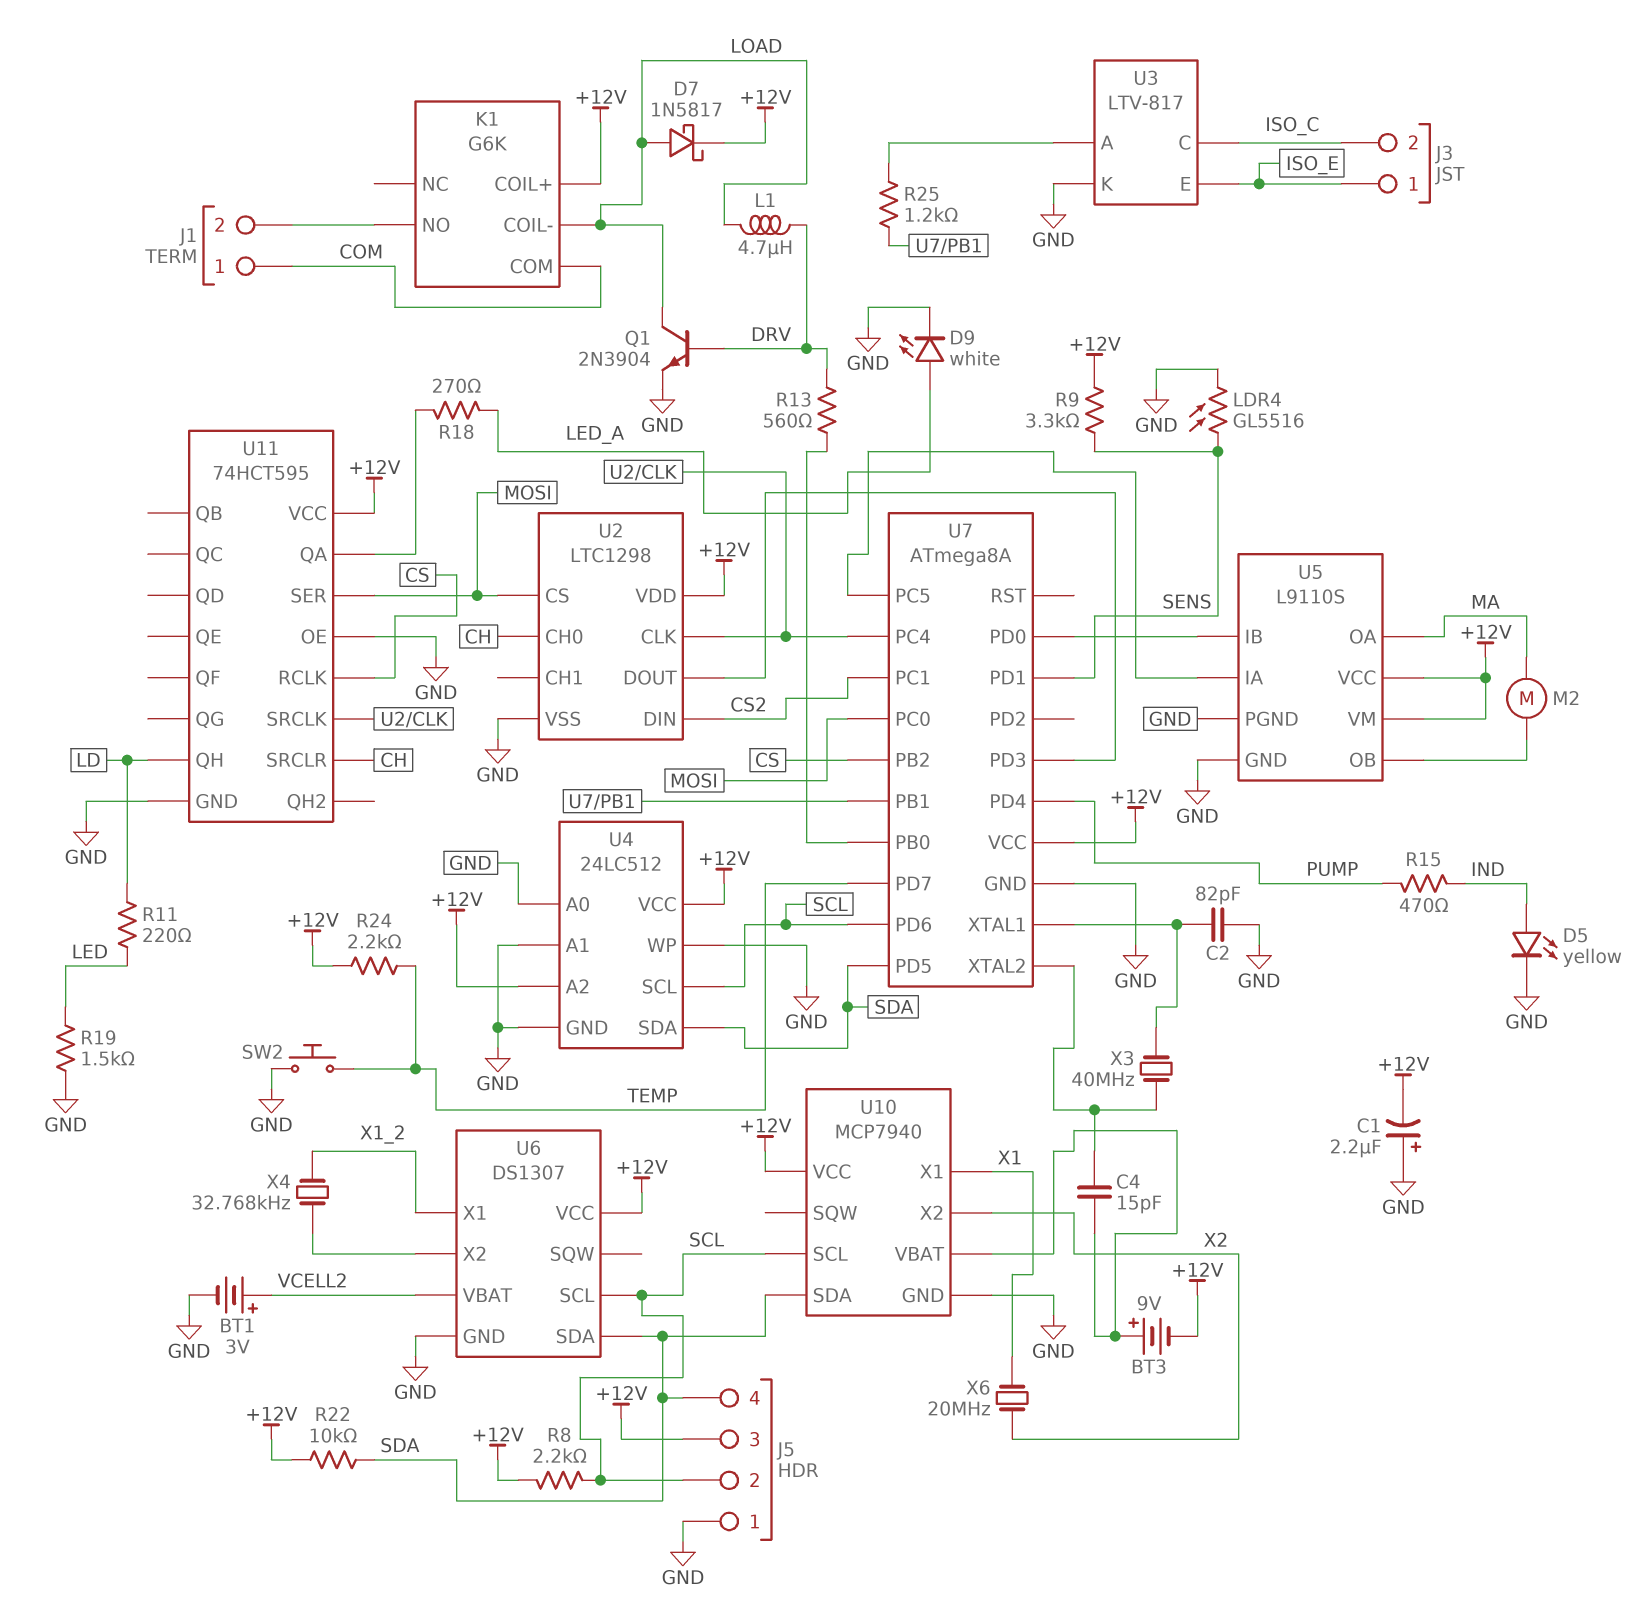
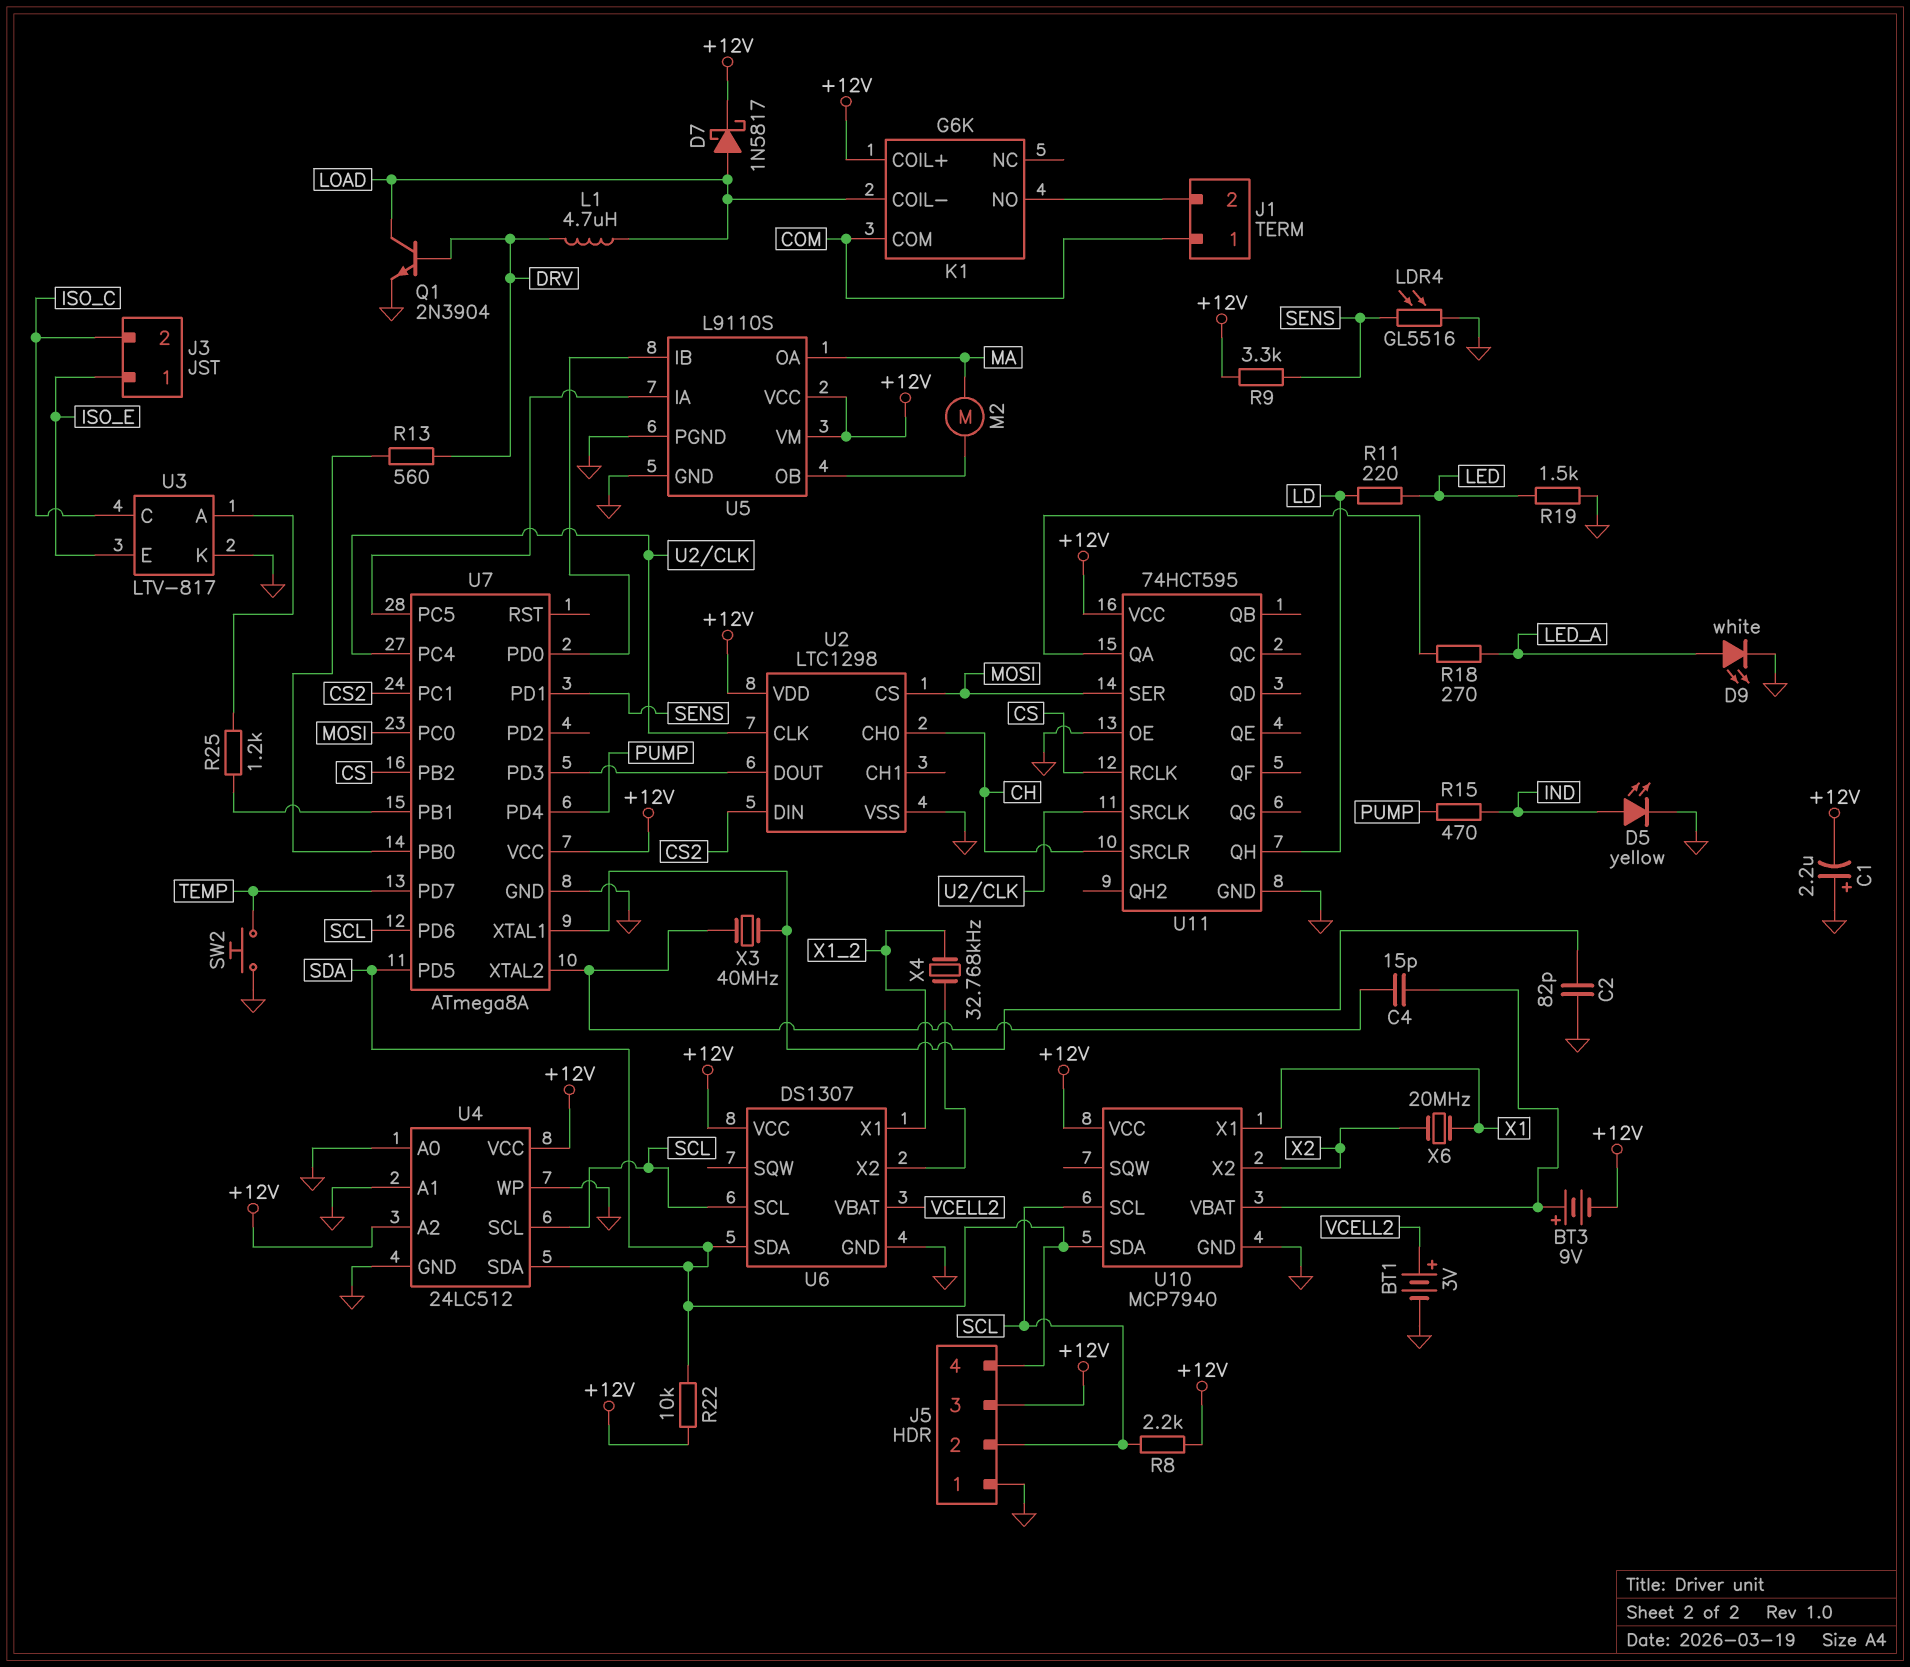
R24: 2.2k (+12V, TEMP) -> none

